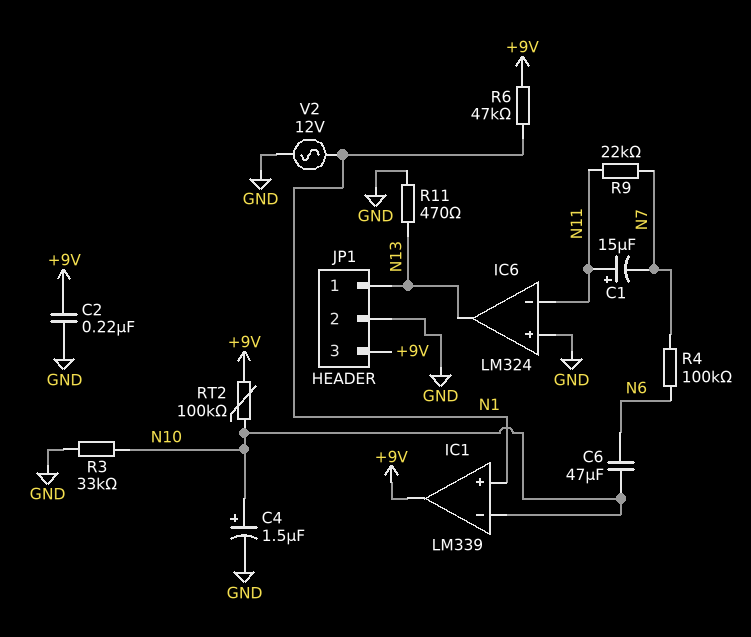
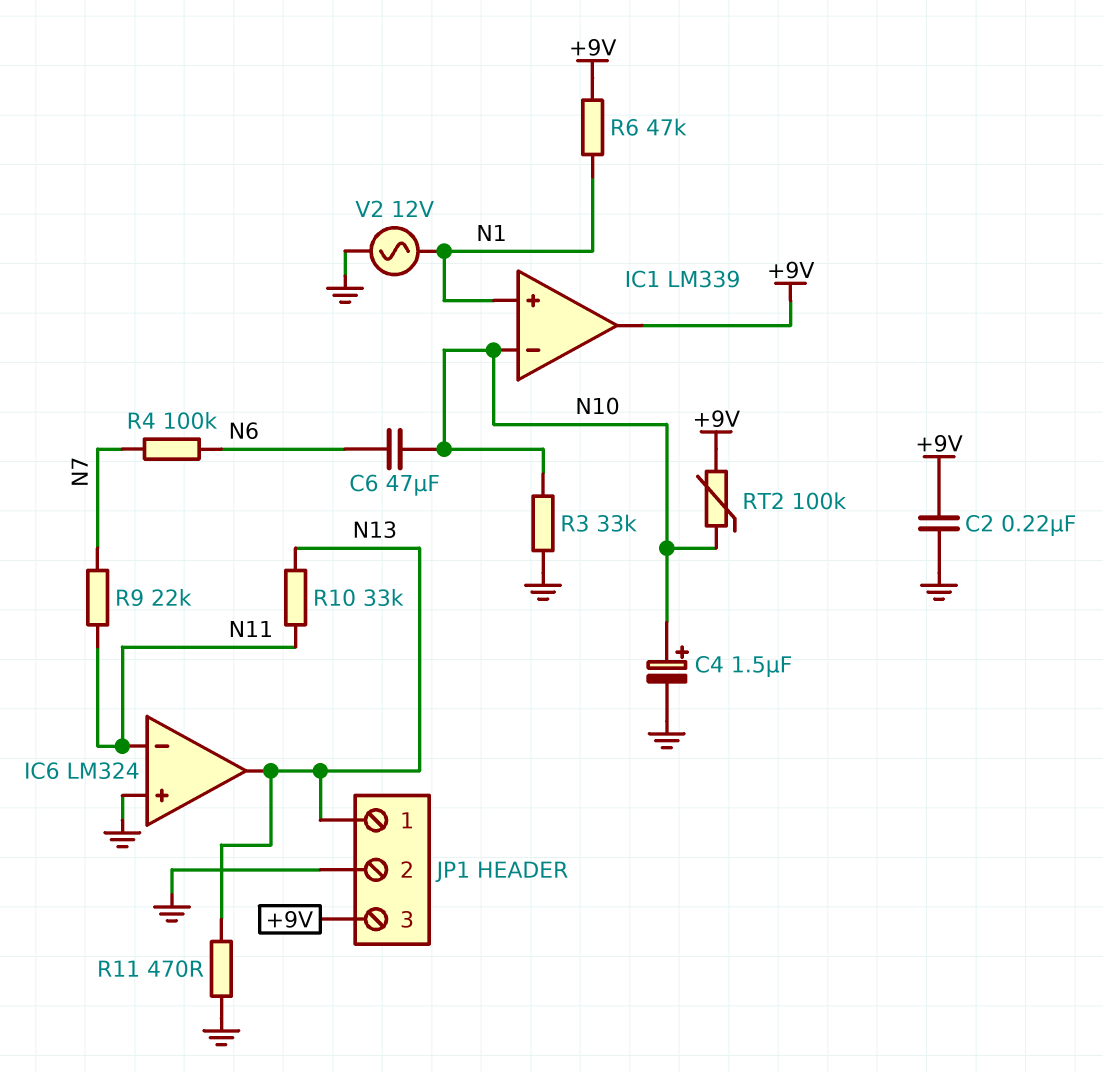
C1: 15uF (plus N11, minus N7) -> none
R10: none -> 33k (N11, N13)

